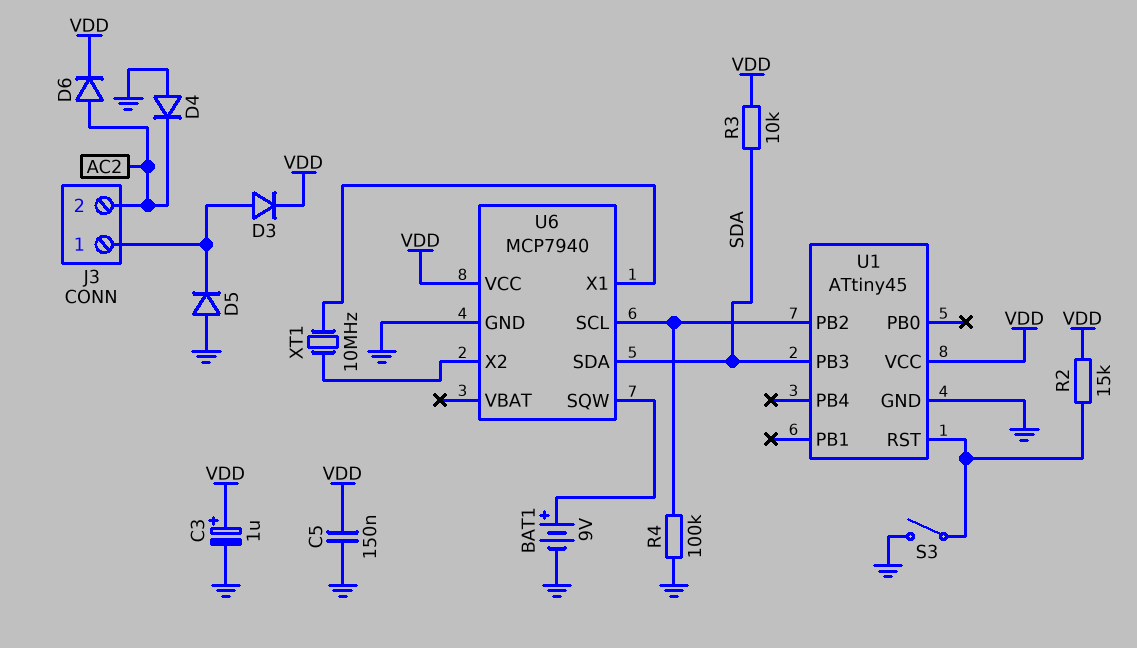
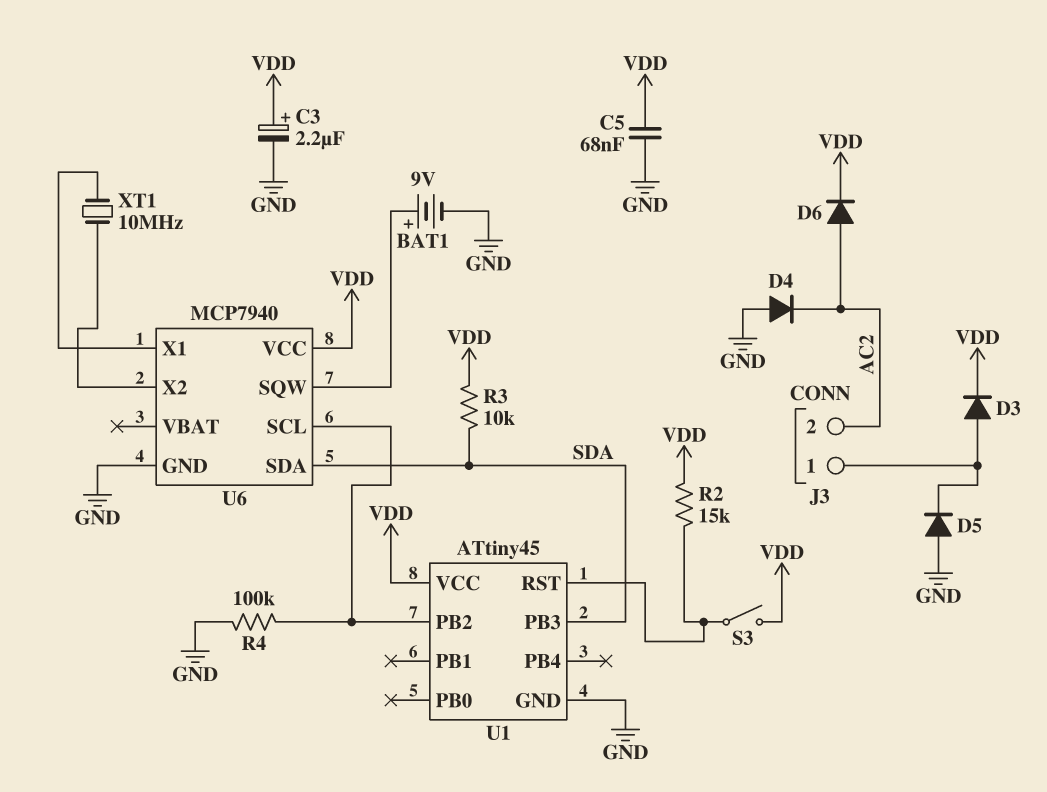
C3: 1uF (plus VDD, minus GND) -> 2.2uF (plus VDD, minus GND)
C5: 150nF (GND, VDD) -> 68nF (GND, VDD)
S3: switch (GND, U1/RST) -> switch (U1/RST, VDD)

